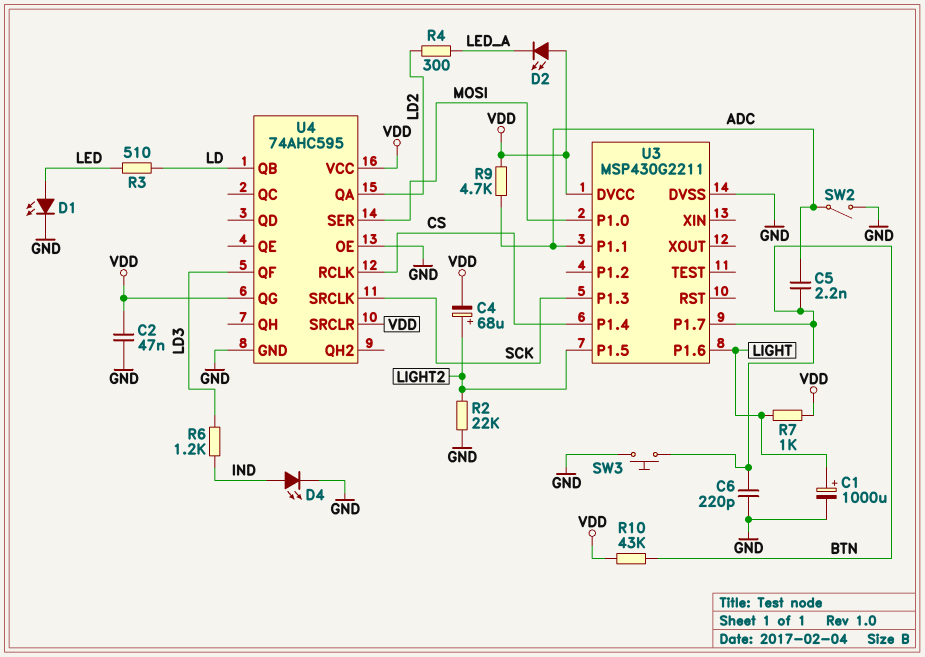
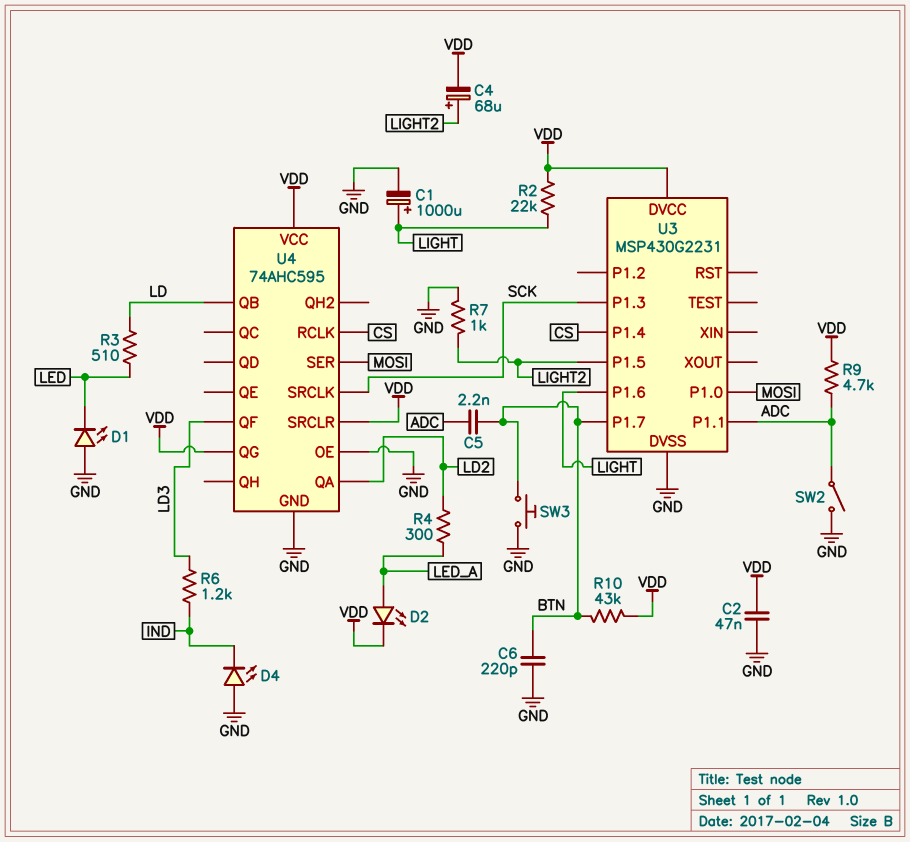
D1: LED (A LED, K GND) -> LED (A GND, K LED)
D2: LED (A VDD, K LED_A) -> LED (A LED_A, K VDD)
D4: LED (A IND, K GND) -> LED (A GND, K IND)
R2: 22k (GND, LIGHT2) -> 22k (LIGHT, VDD)
R7: 1k (LIGHT, VDD) -> 1k (GND, LIGHT2)
U3: MSP430G2211 -> MSP430G2231

